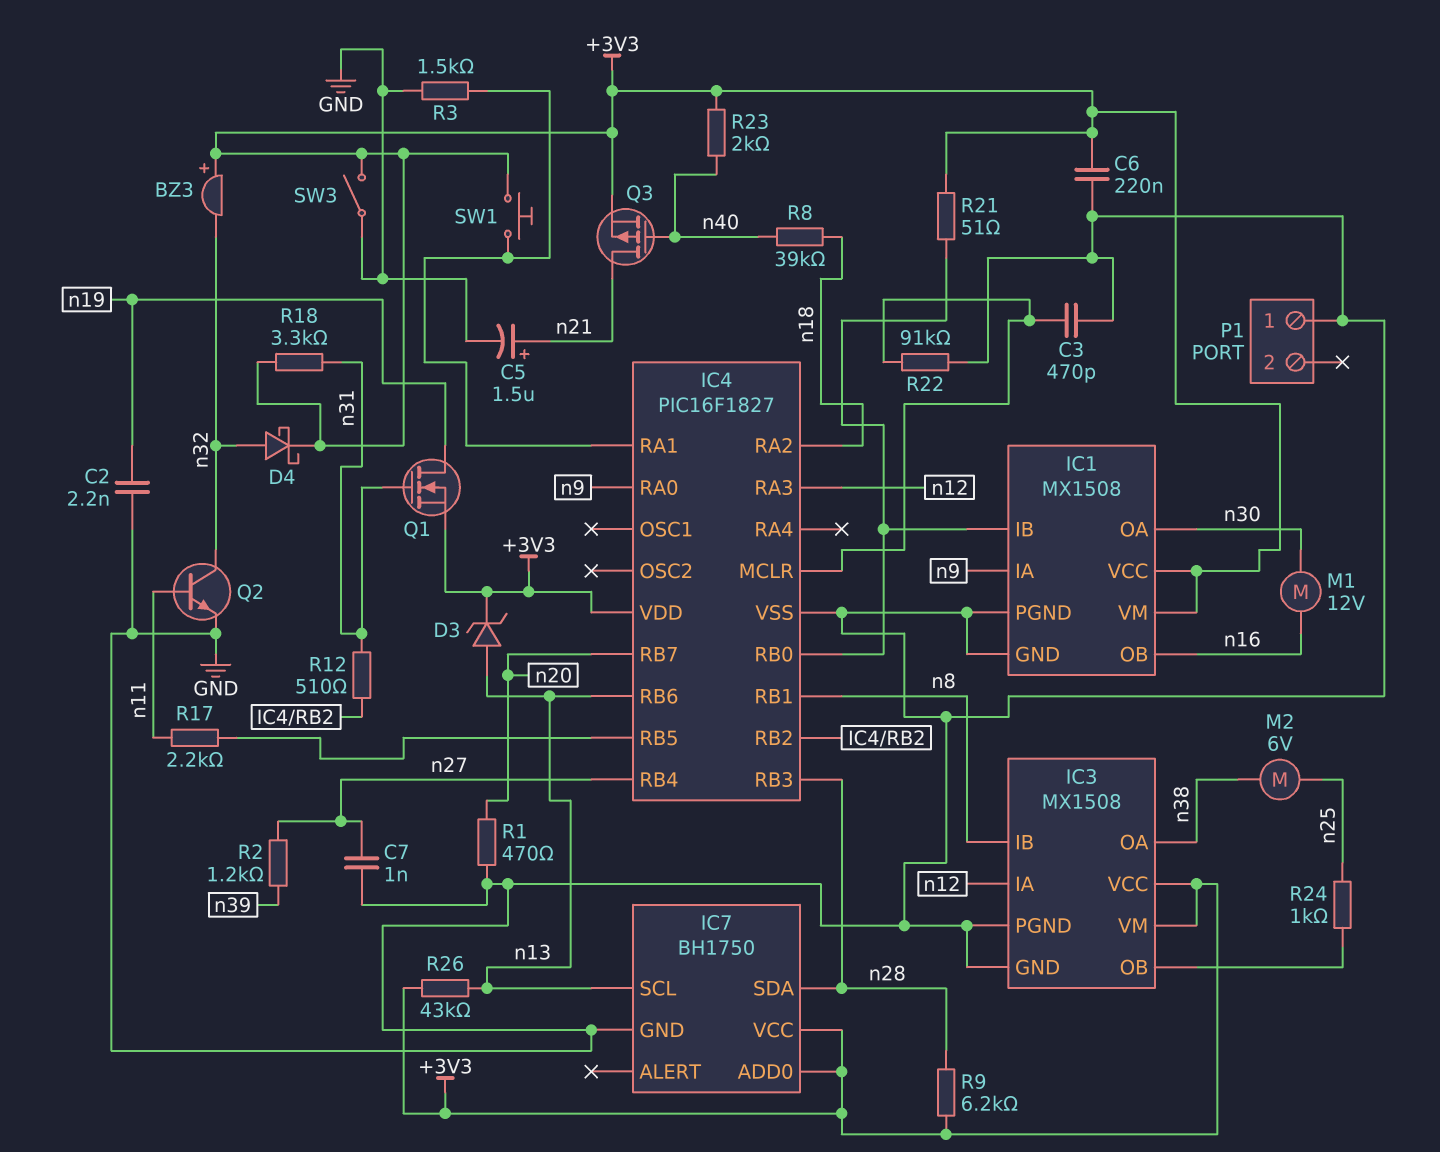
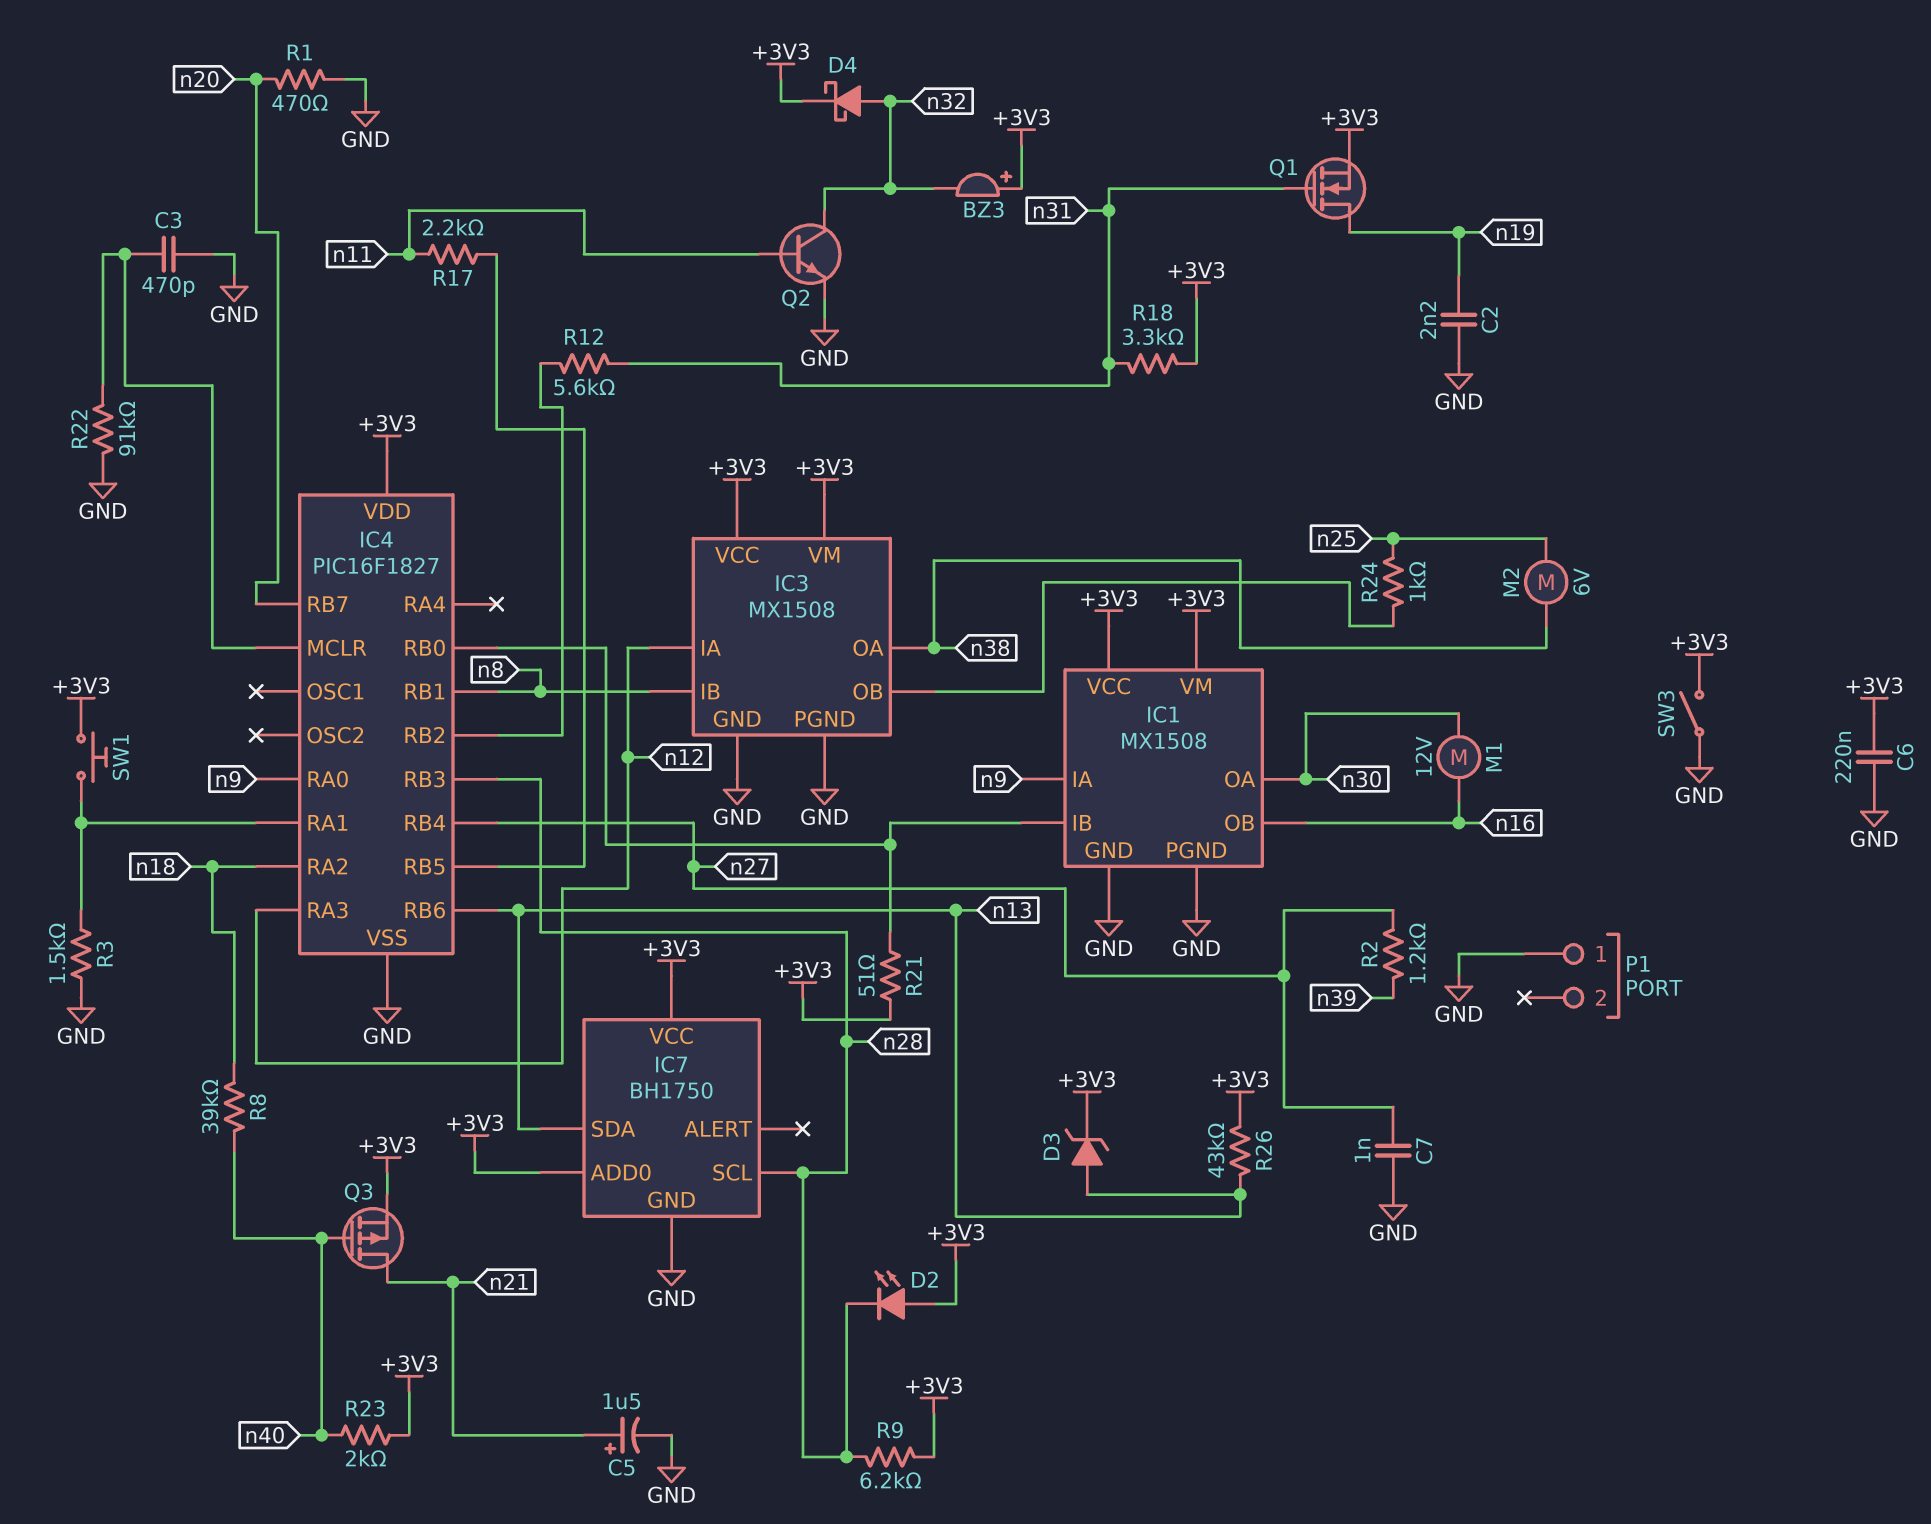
D2: none -> LED (A +3V3, K n28)
IC7 pin SCL: n13 -> n28
IC7 pin SDA: n28 -> n13
R12: 510 (IC4/RB2, n31) -> 5.6k (IC4/RB2, n31)

